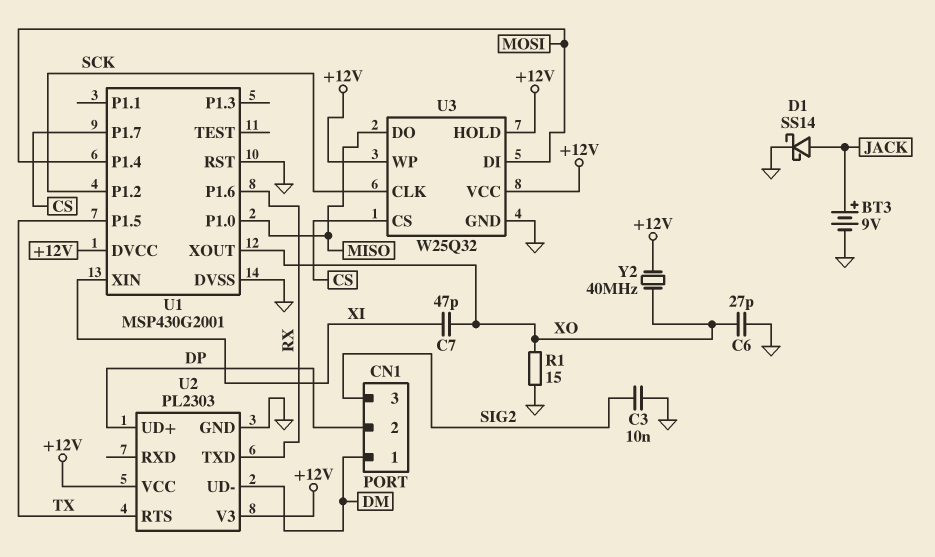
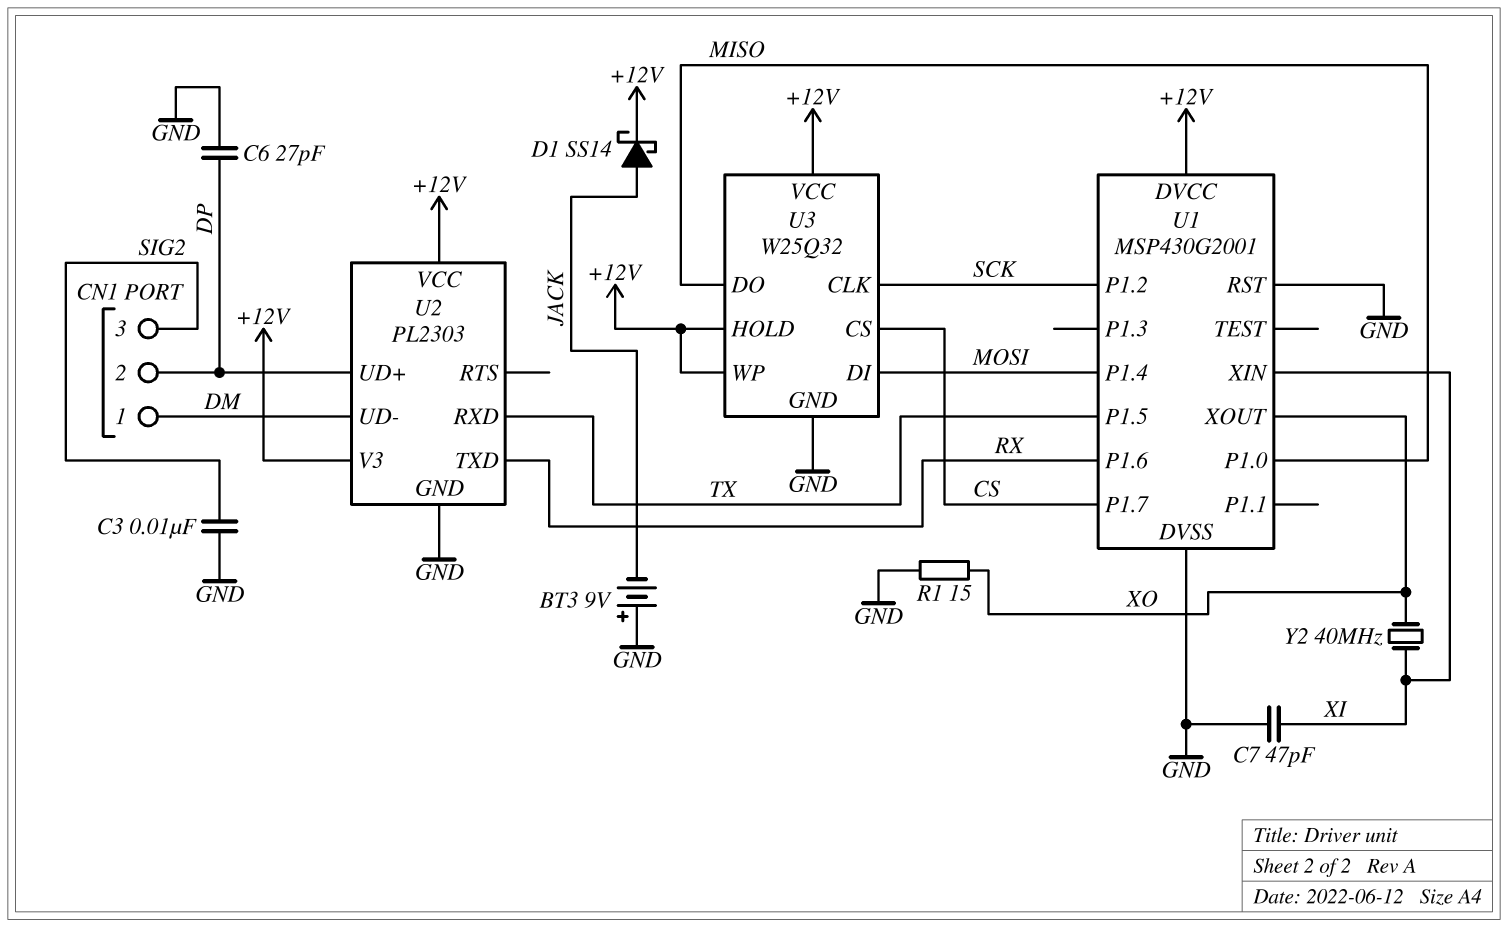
BT3: 9V (plus JACK, minus GND) -> 9V (plus GND, minus JACK)
C6: 27pF (GND, XO) -> 27pF (DP, GND)
C7: 47pF (XI, XO) -> 47pF (GND, XI)
D1: schottky SS14 (A JACK, K GND) -> schottky SS14 (A JACK, K +12V)
U2 pin RTS: TX -> none
U2 pin RXD: none -> TX
Y2: 40MHz (+12V, XO) -> 40MHz (XI, XO)

